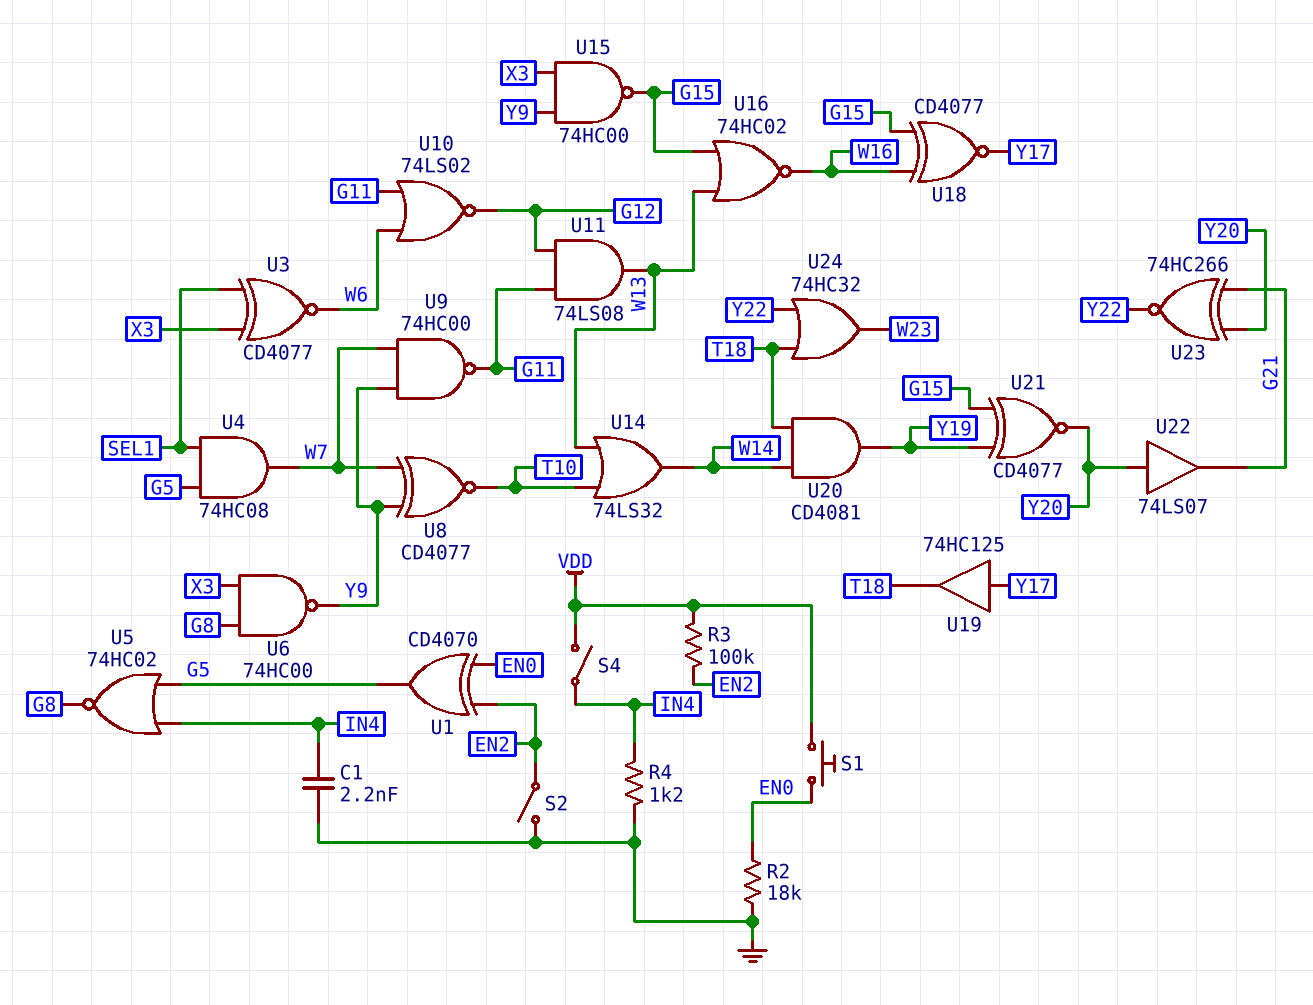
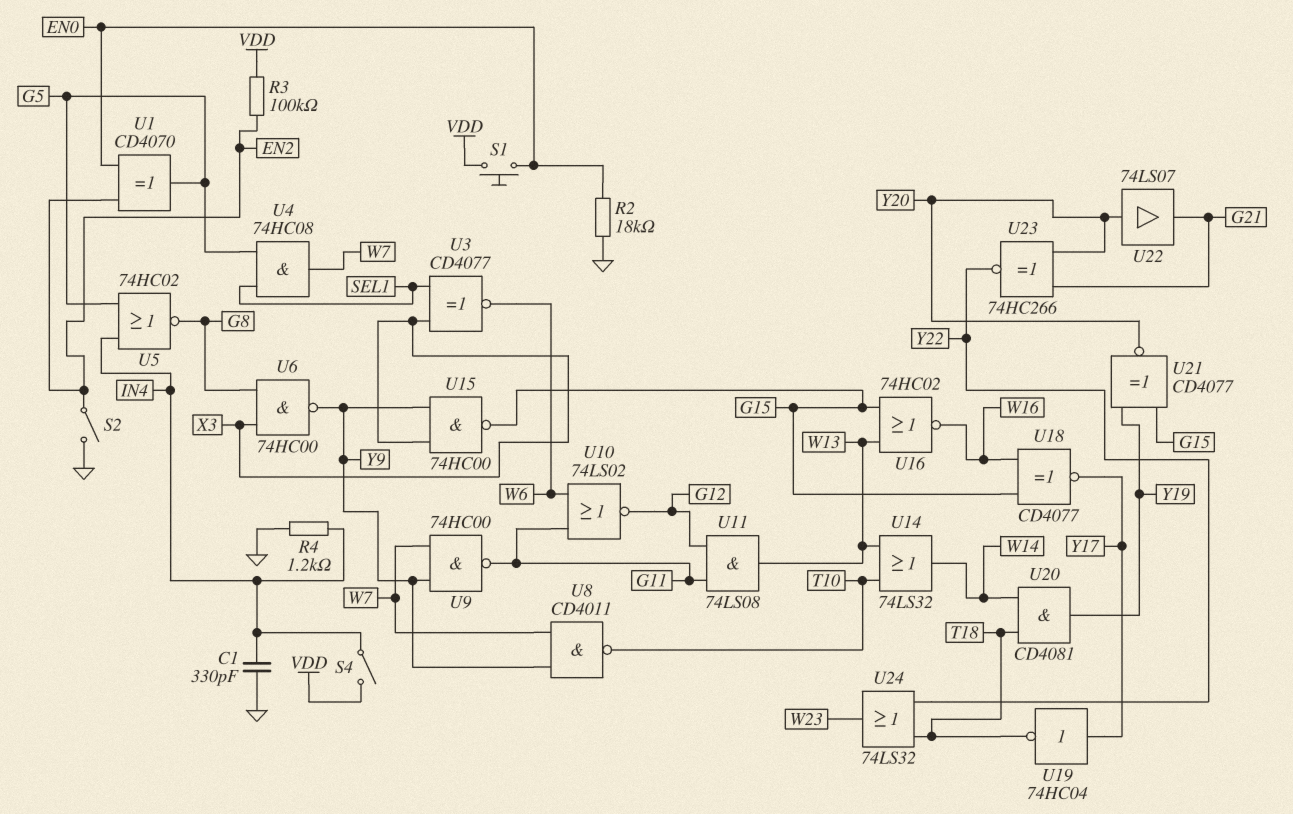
C1: 2.2nF (GND, IN4) -> 330pF (GND, IN4)
U8: XNOR CD4077 (in W7, in Y9, out T10) -> NAND CD4011 (in W7, in Y9, out T10)
U19: buffer 74HC125 (in Y17, out T18) -> NOT 74HC04 (in Y17, out T18)
U24: OR 74HC32 (in T18, in Y22, out W23) -> OR 74LS32 (in T18, in Y22, out W23)

